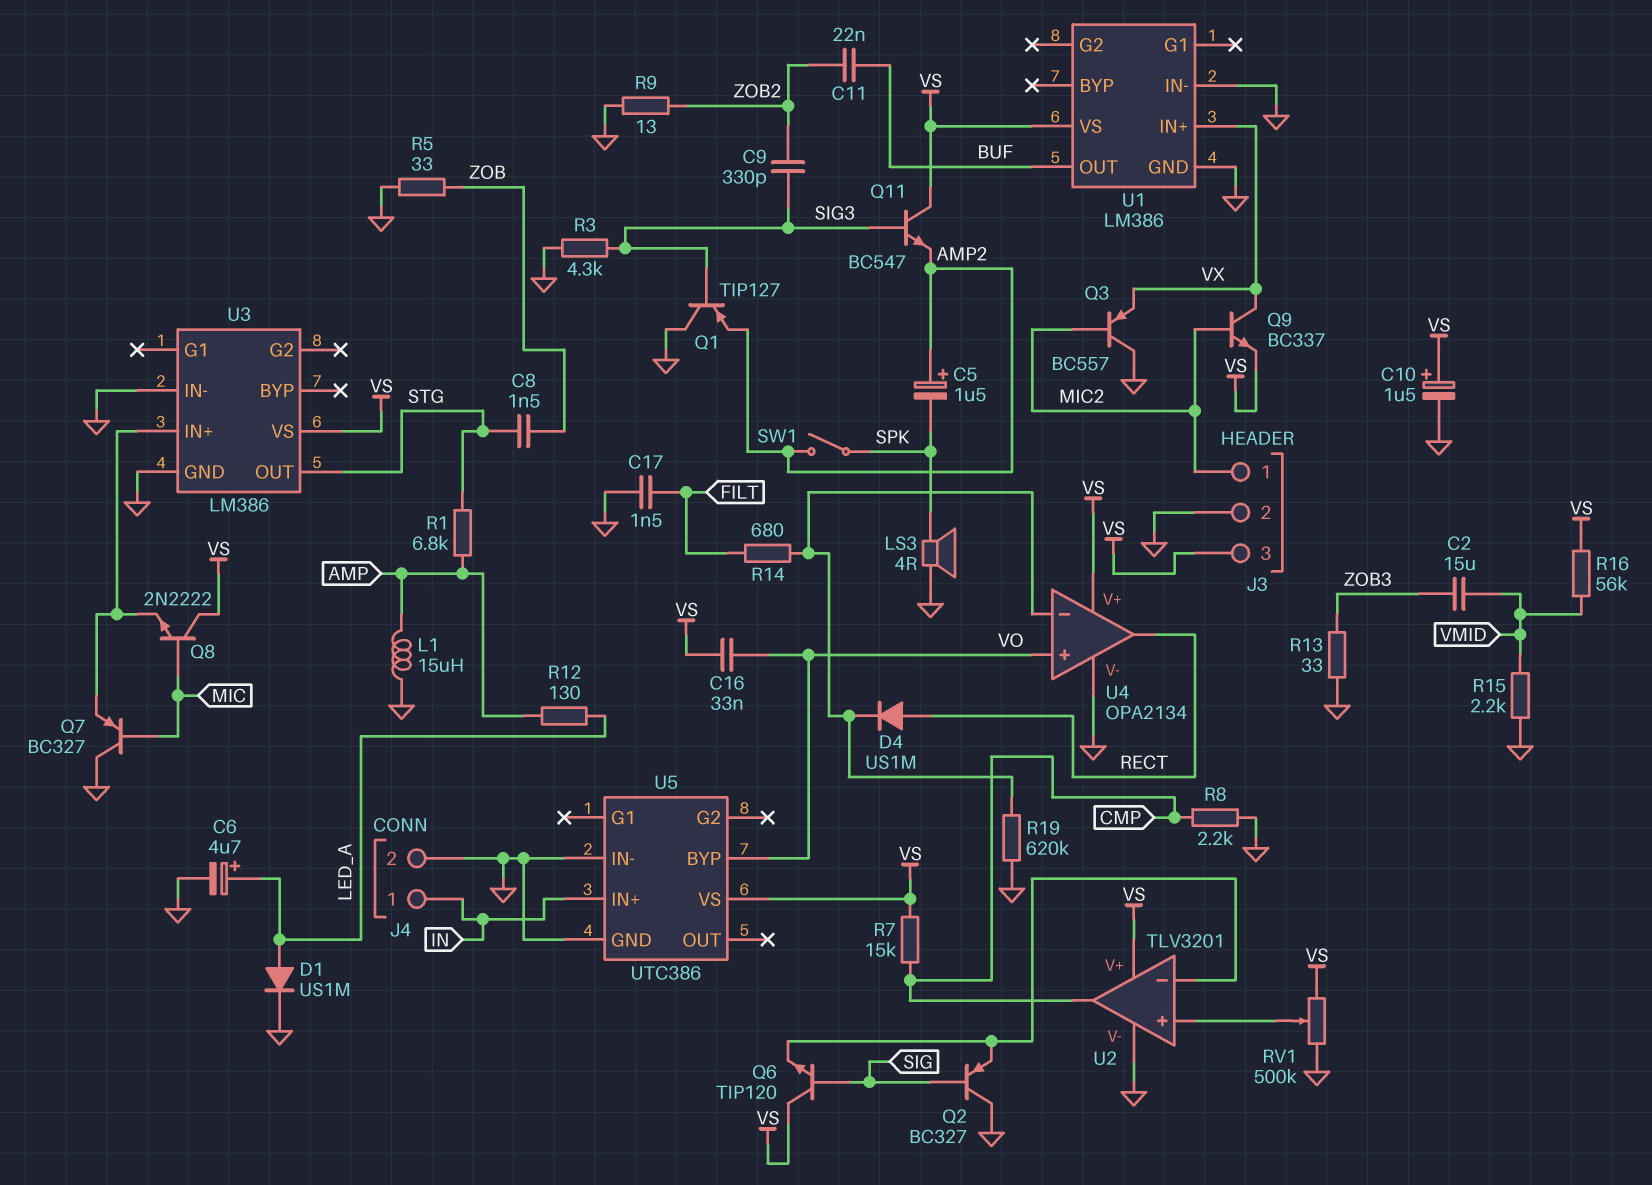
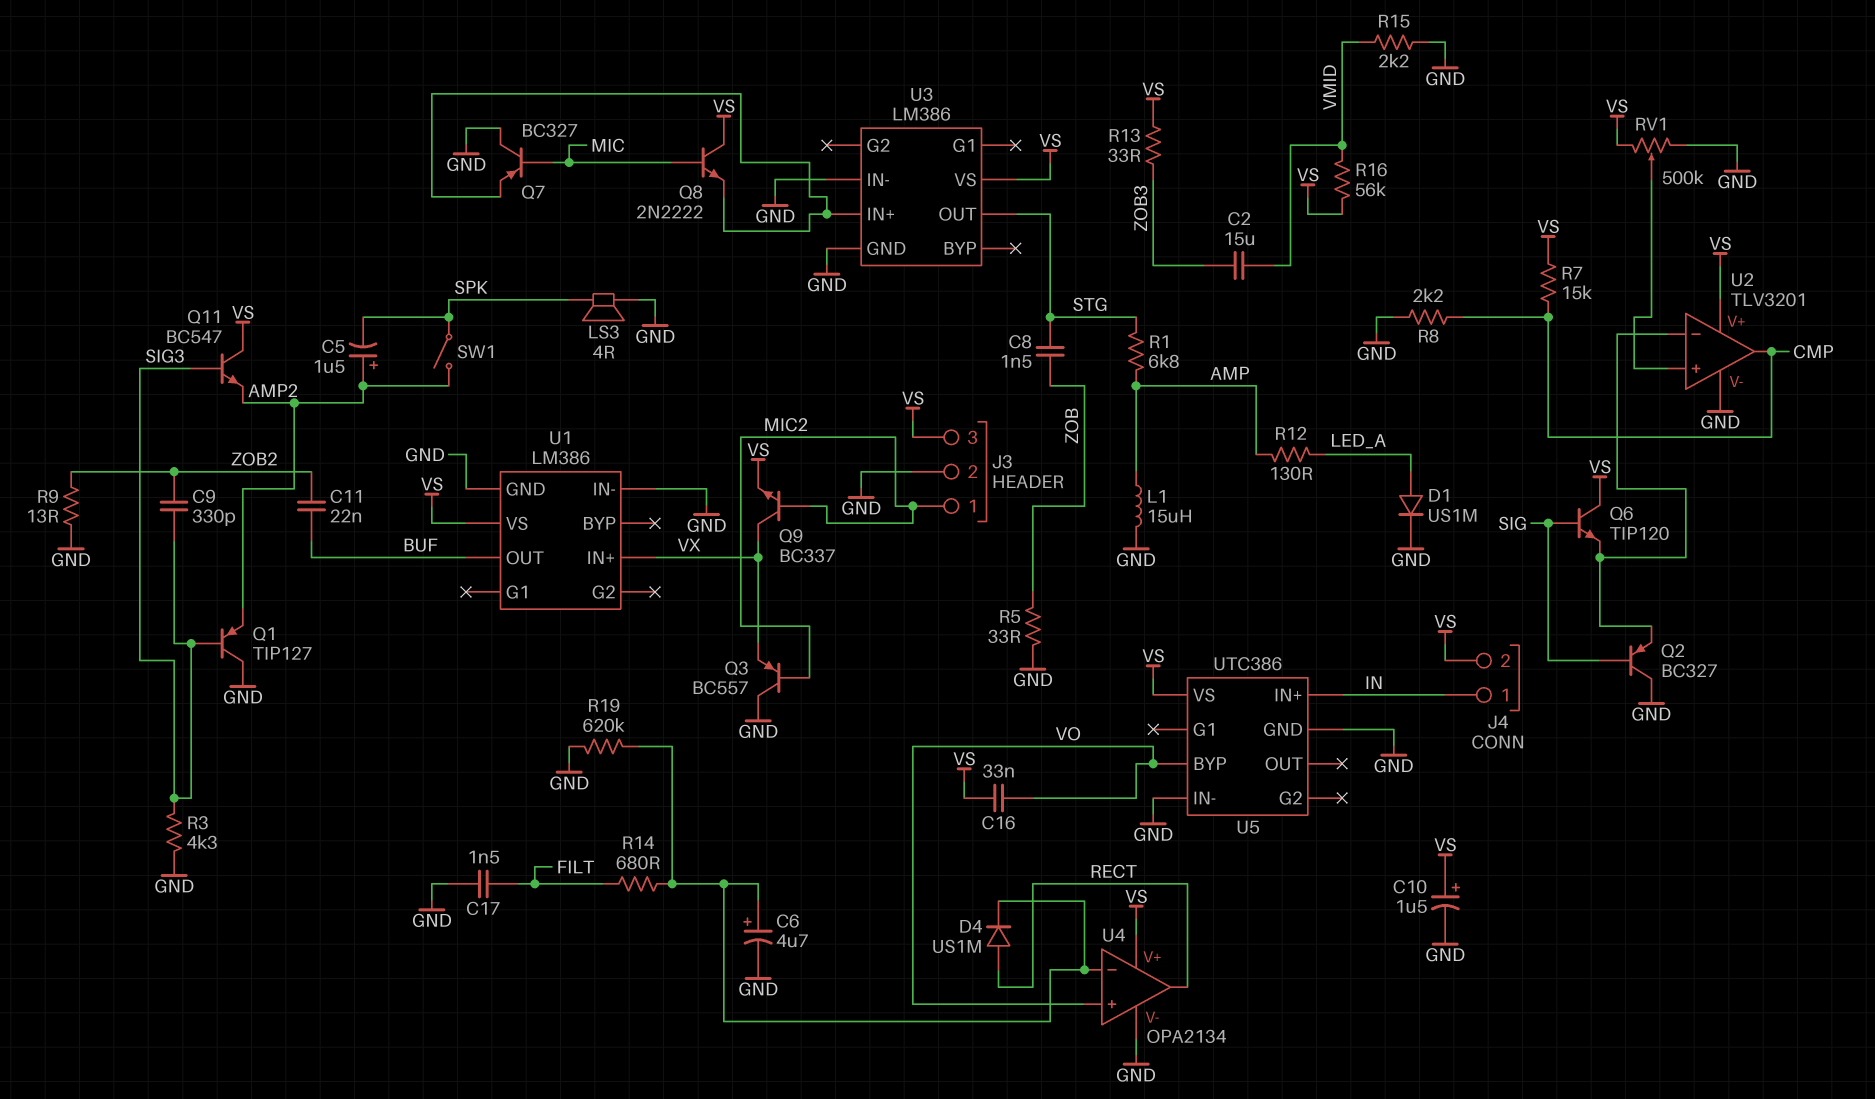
C6: 4.7uF (plus LED_A, minus GND) -> 4.7uF (plus U4/in-, minus GND)
J4 pin 2: GND -> VS
R13: 33 (GND, ZOB3) -> 33 (VS, ZOB3)

